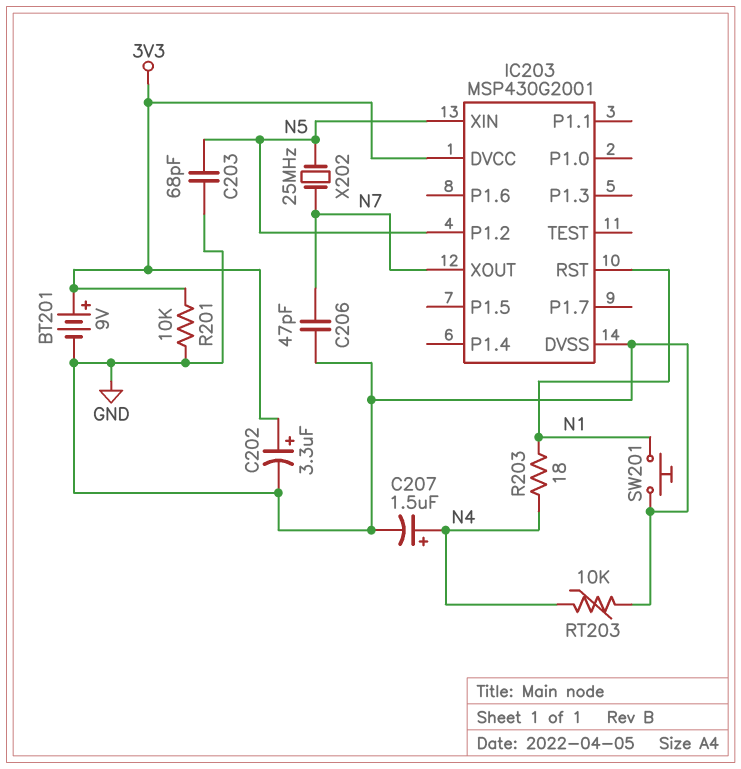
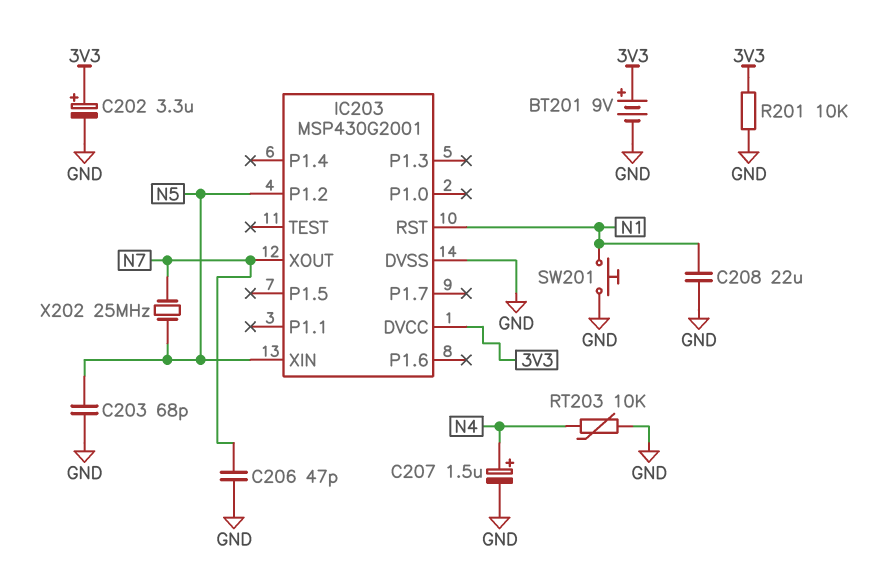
C208: none -> 22uF (GND, N1)
R203: 18 (N1, N4) -> none

